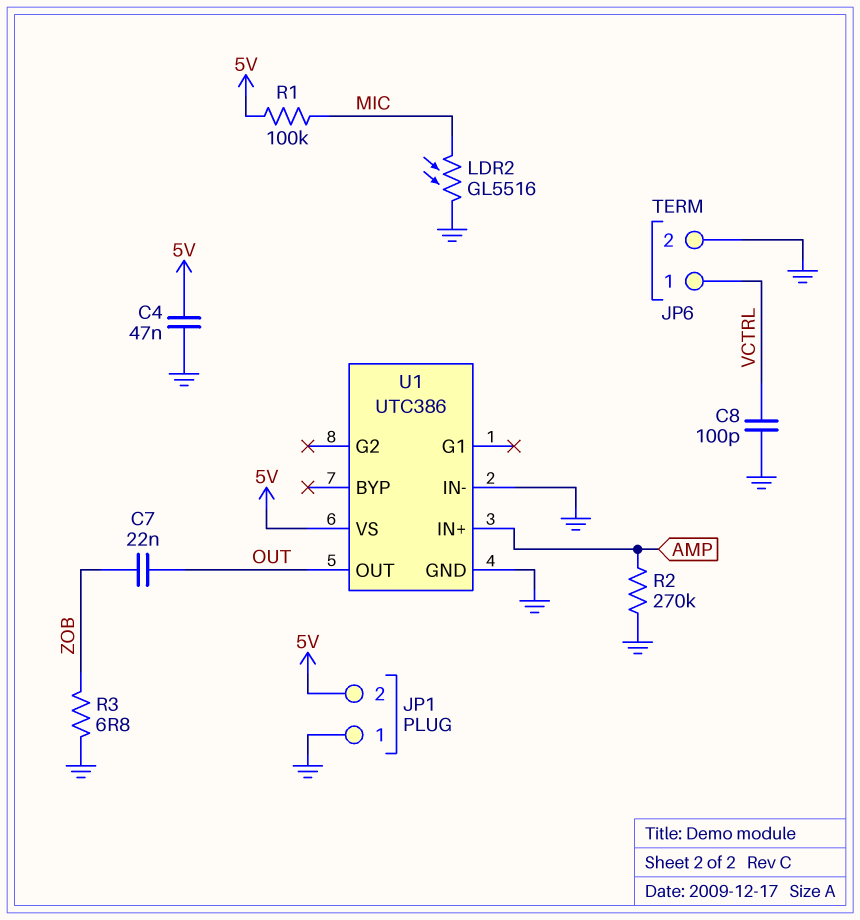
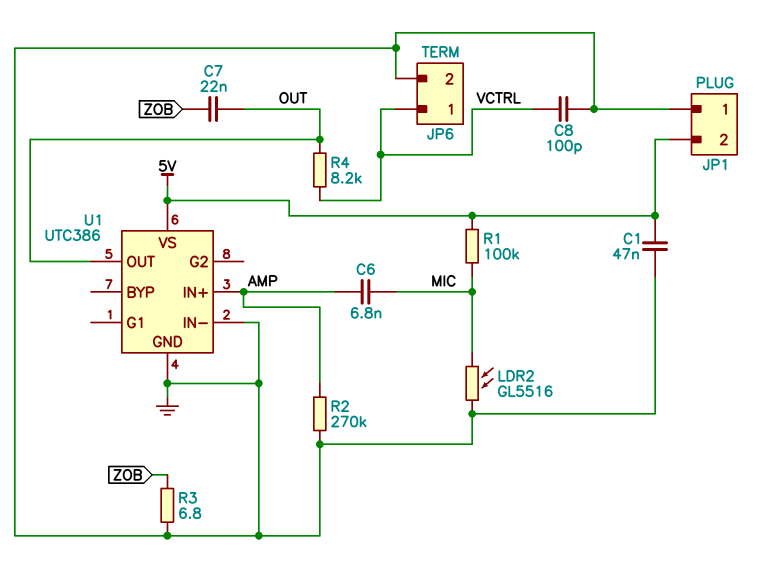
C1: none -> 47nF (5V, GND)
C4: 47nF (5V, GND) -> none
C6: none -> 6.8nF (AMP, MIC)
R4: none -> 8.2k (OUT, VCTRL)

